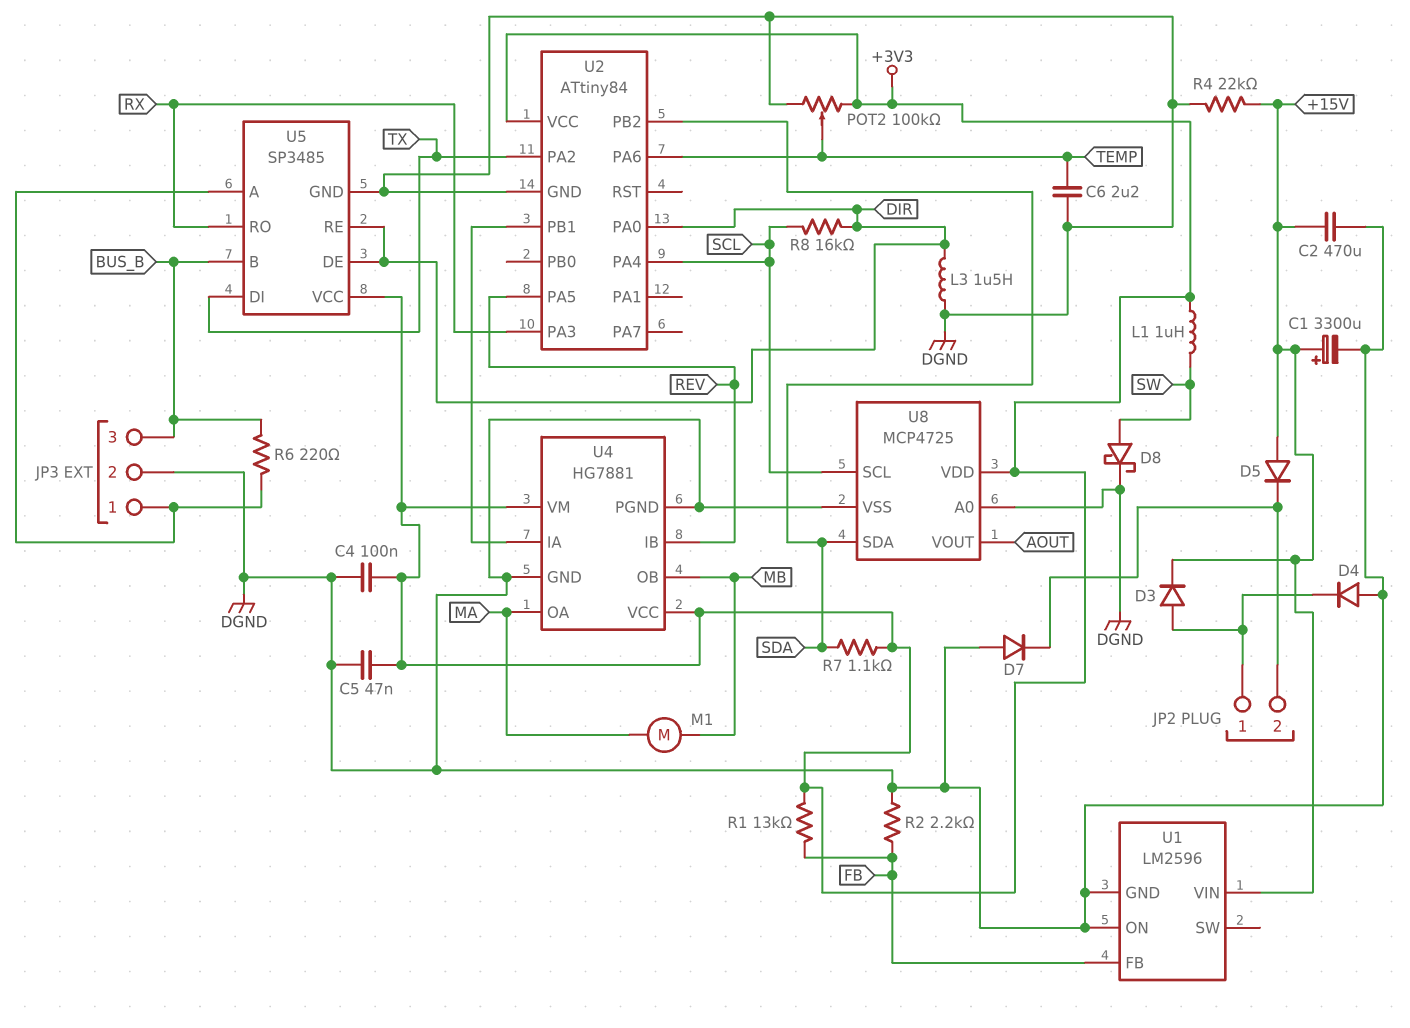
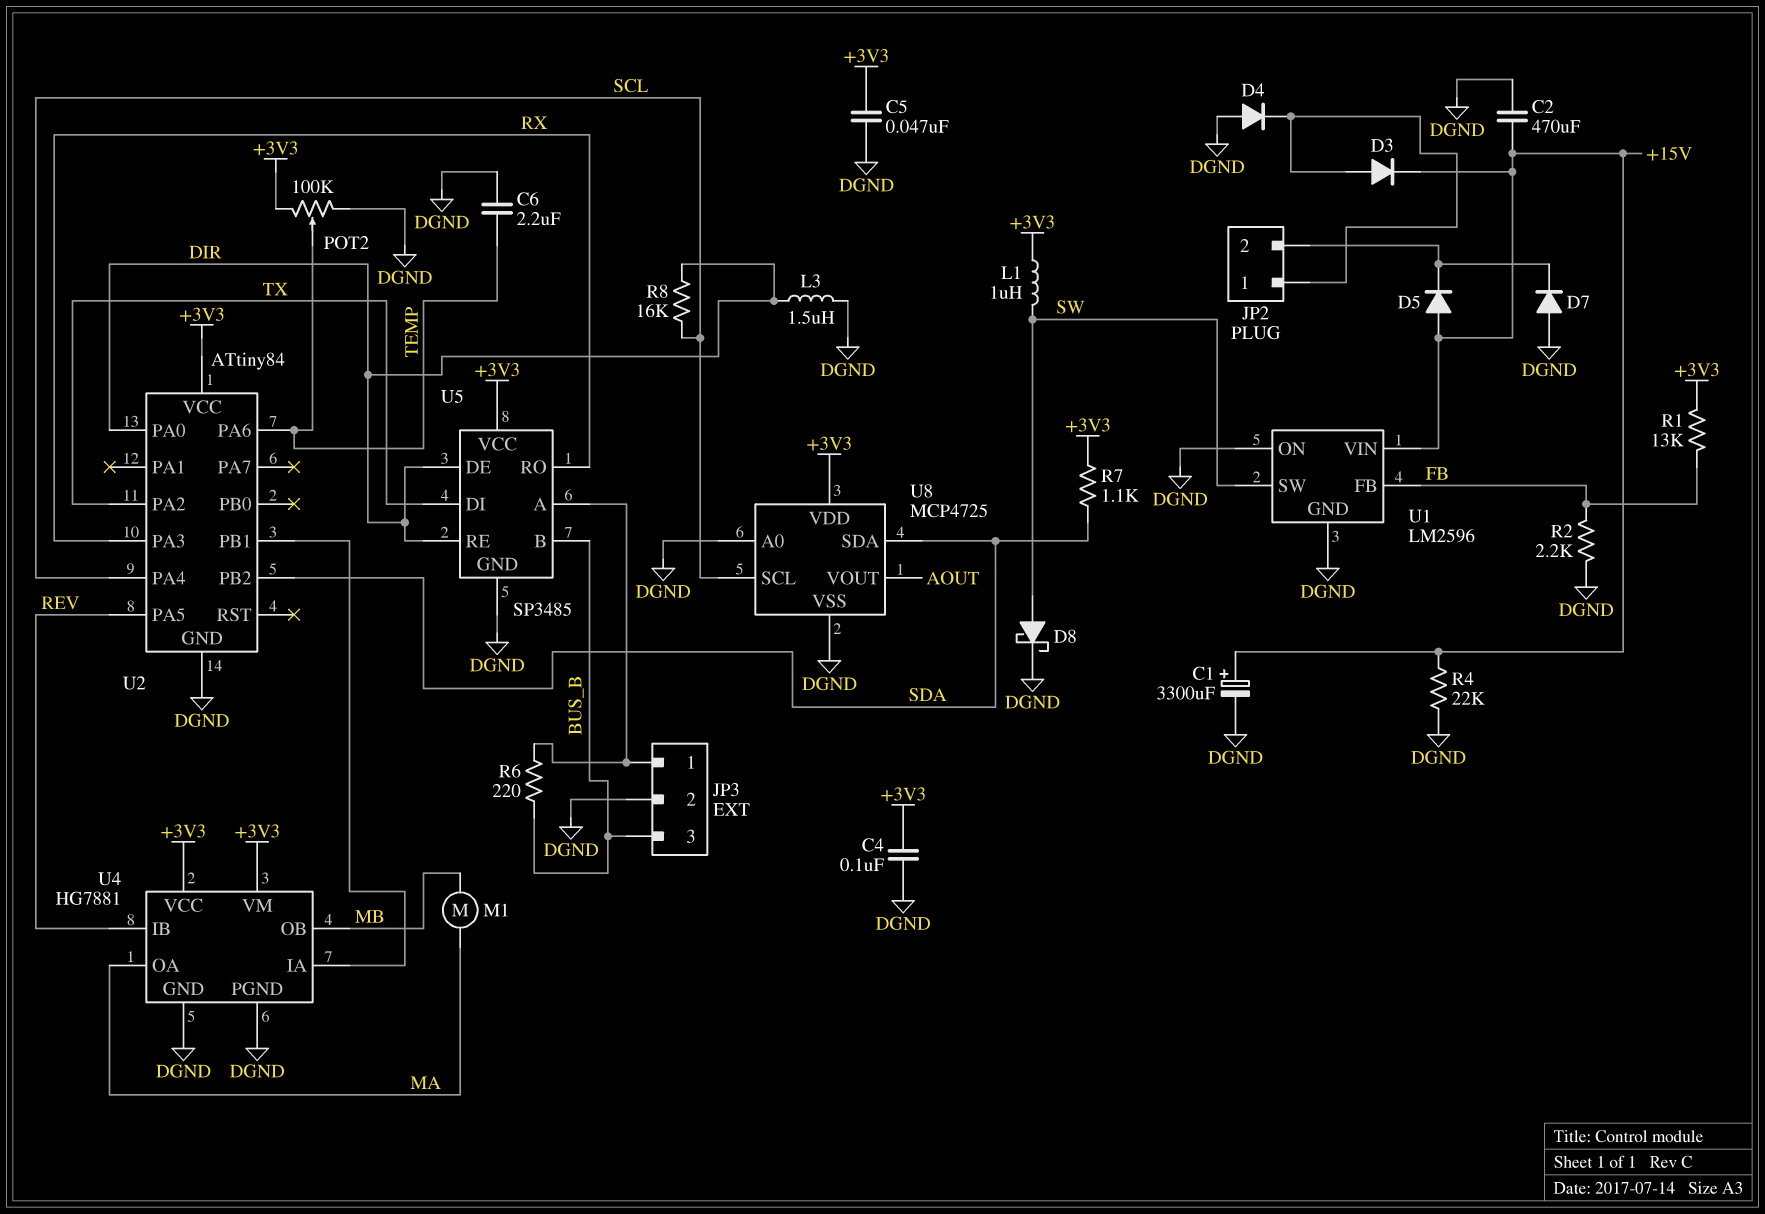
U1 pin SW: none -> SW

